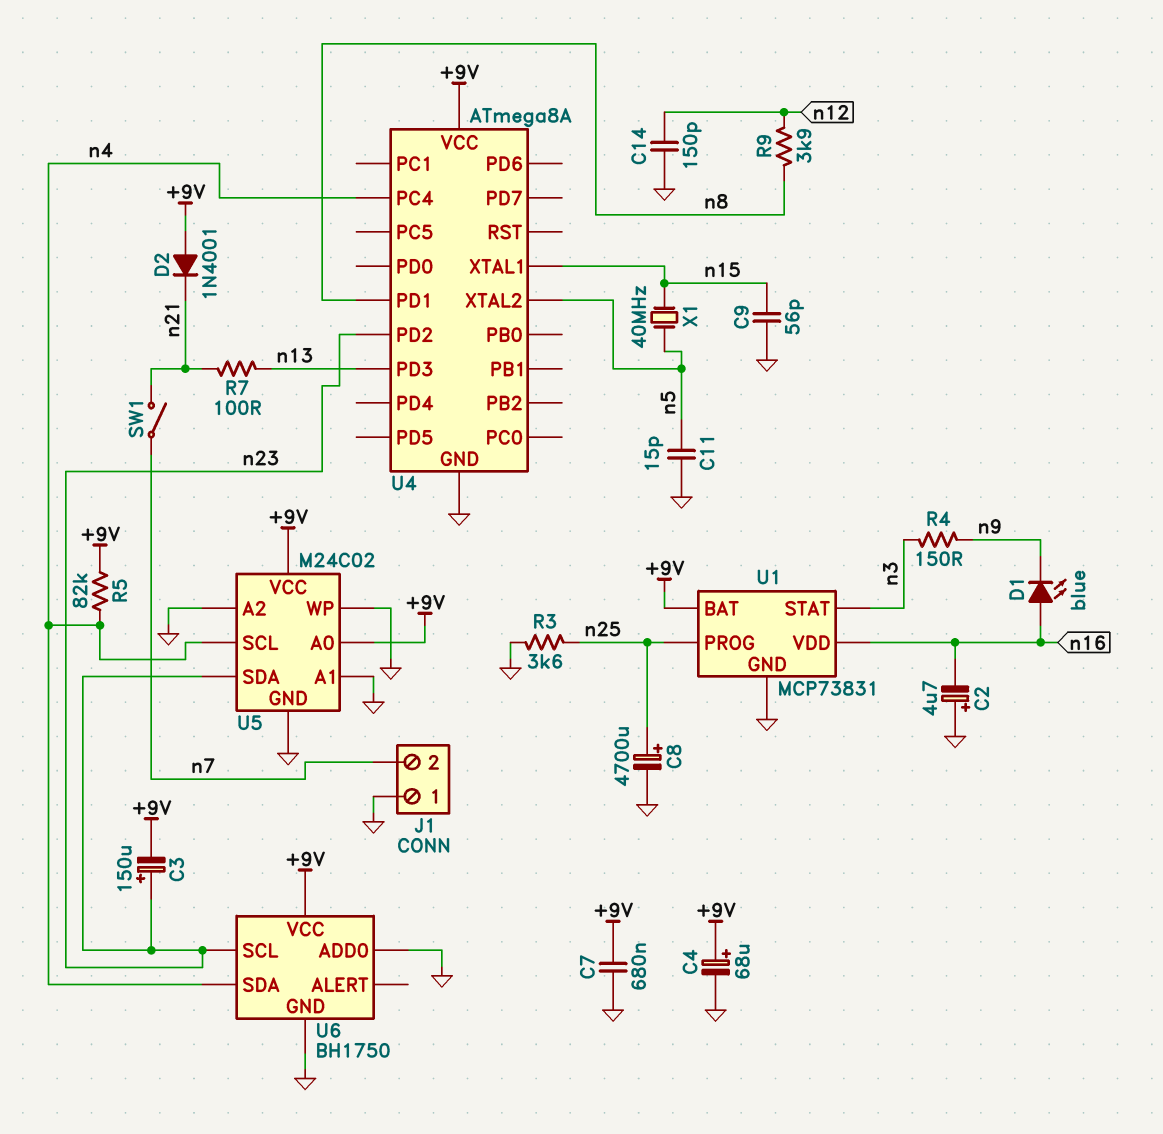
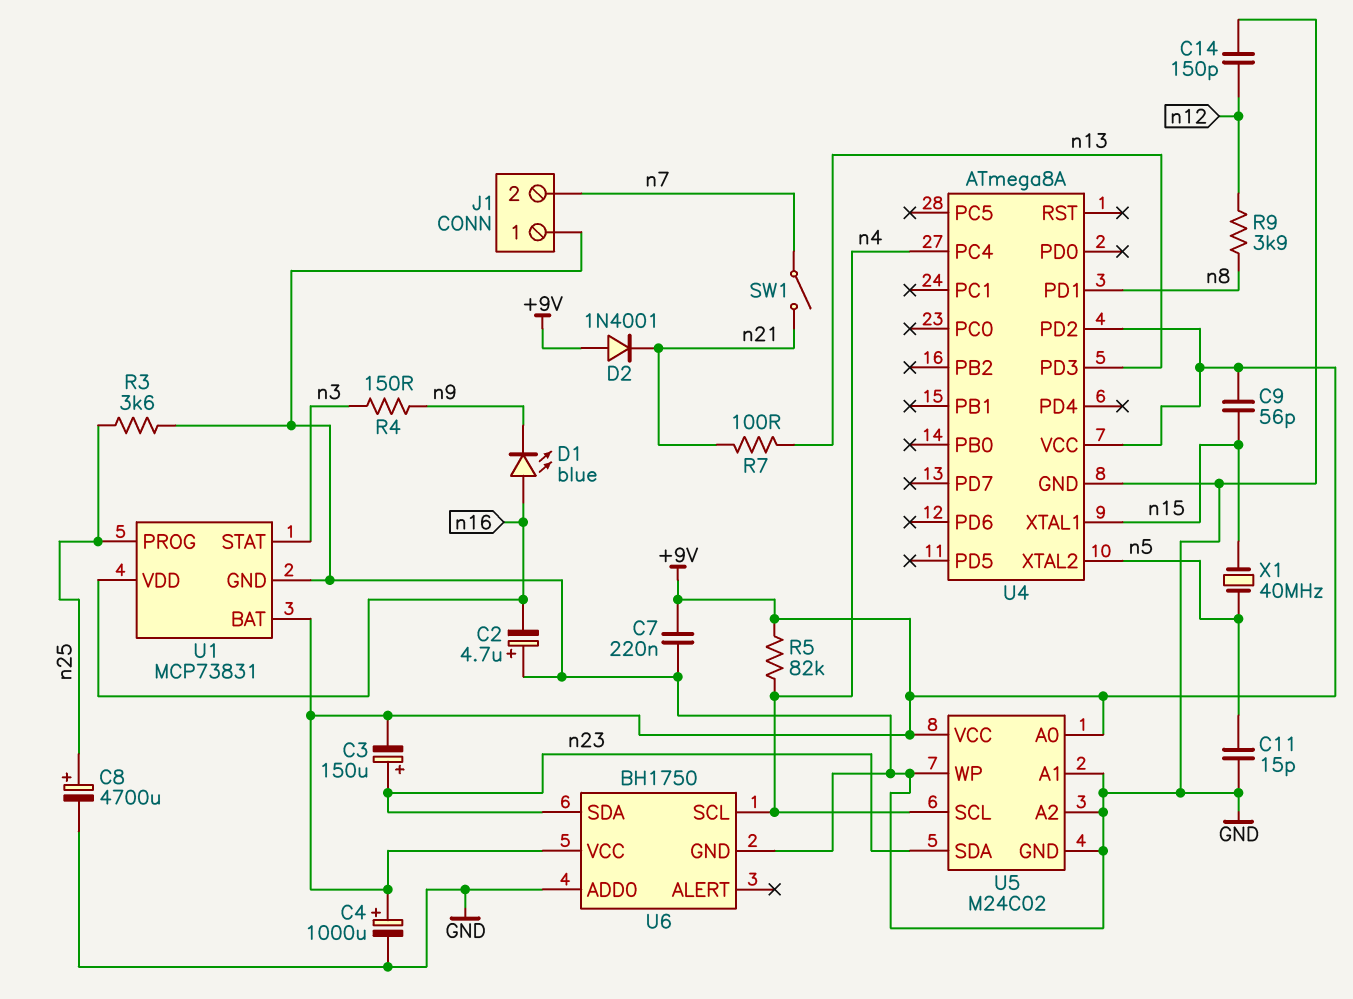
C4: 68uF (plus +9V, minus GND) -> 1000uF (plus +9V, minus GND)
C7: 680nF (+9V, GND) -> 220nF (+9V, GND)
C9: 56pF (GND, n15) -> 56pF (+9V, n15)
U4 pin PD2: n23 -> +9V
U6 pin SCL: n23 -> n4
U6 pin SDA: n4 -> n23

